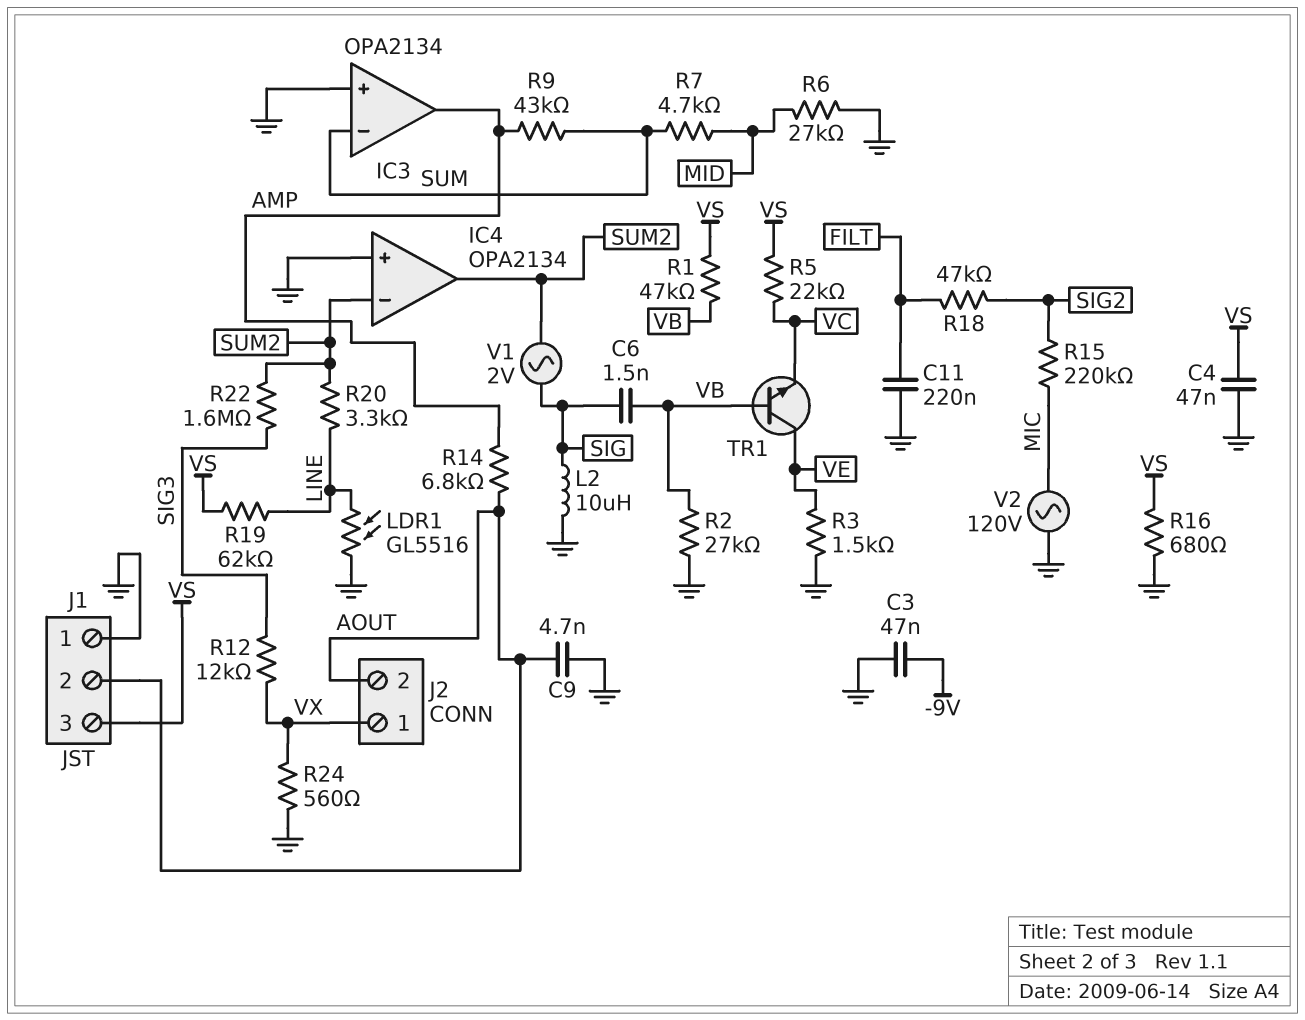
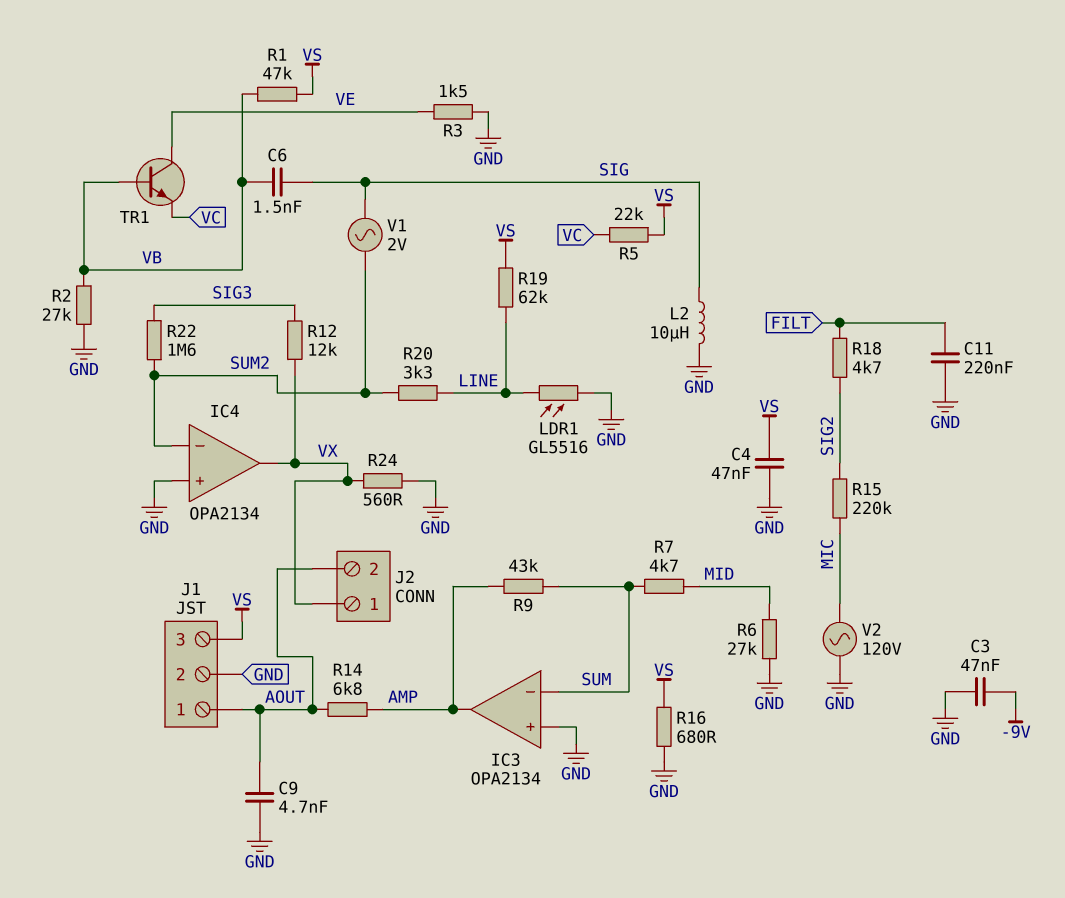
IC4 pin out: SUM2 -> VX
J1 pin 1: GND -> AOUT
J1 pin 2: AOUT -> GND
R18: 47k (FILT, SIG2) -> 4.7k (FILT, SIG2)

